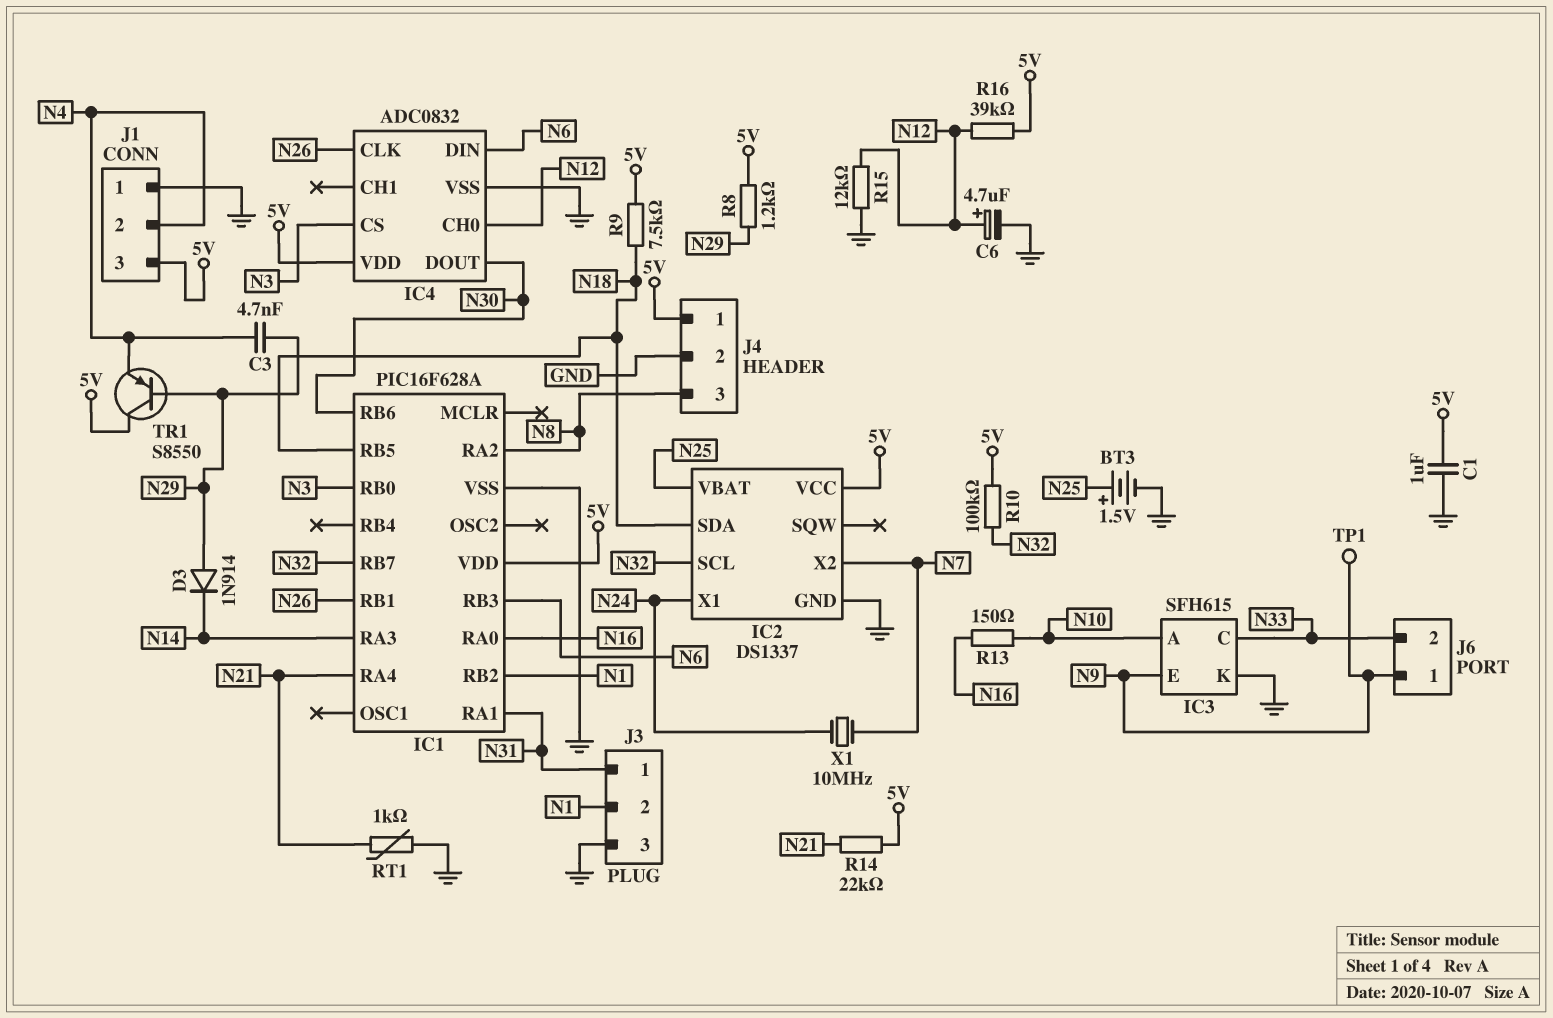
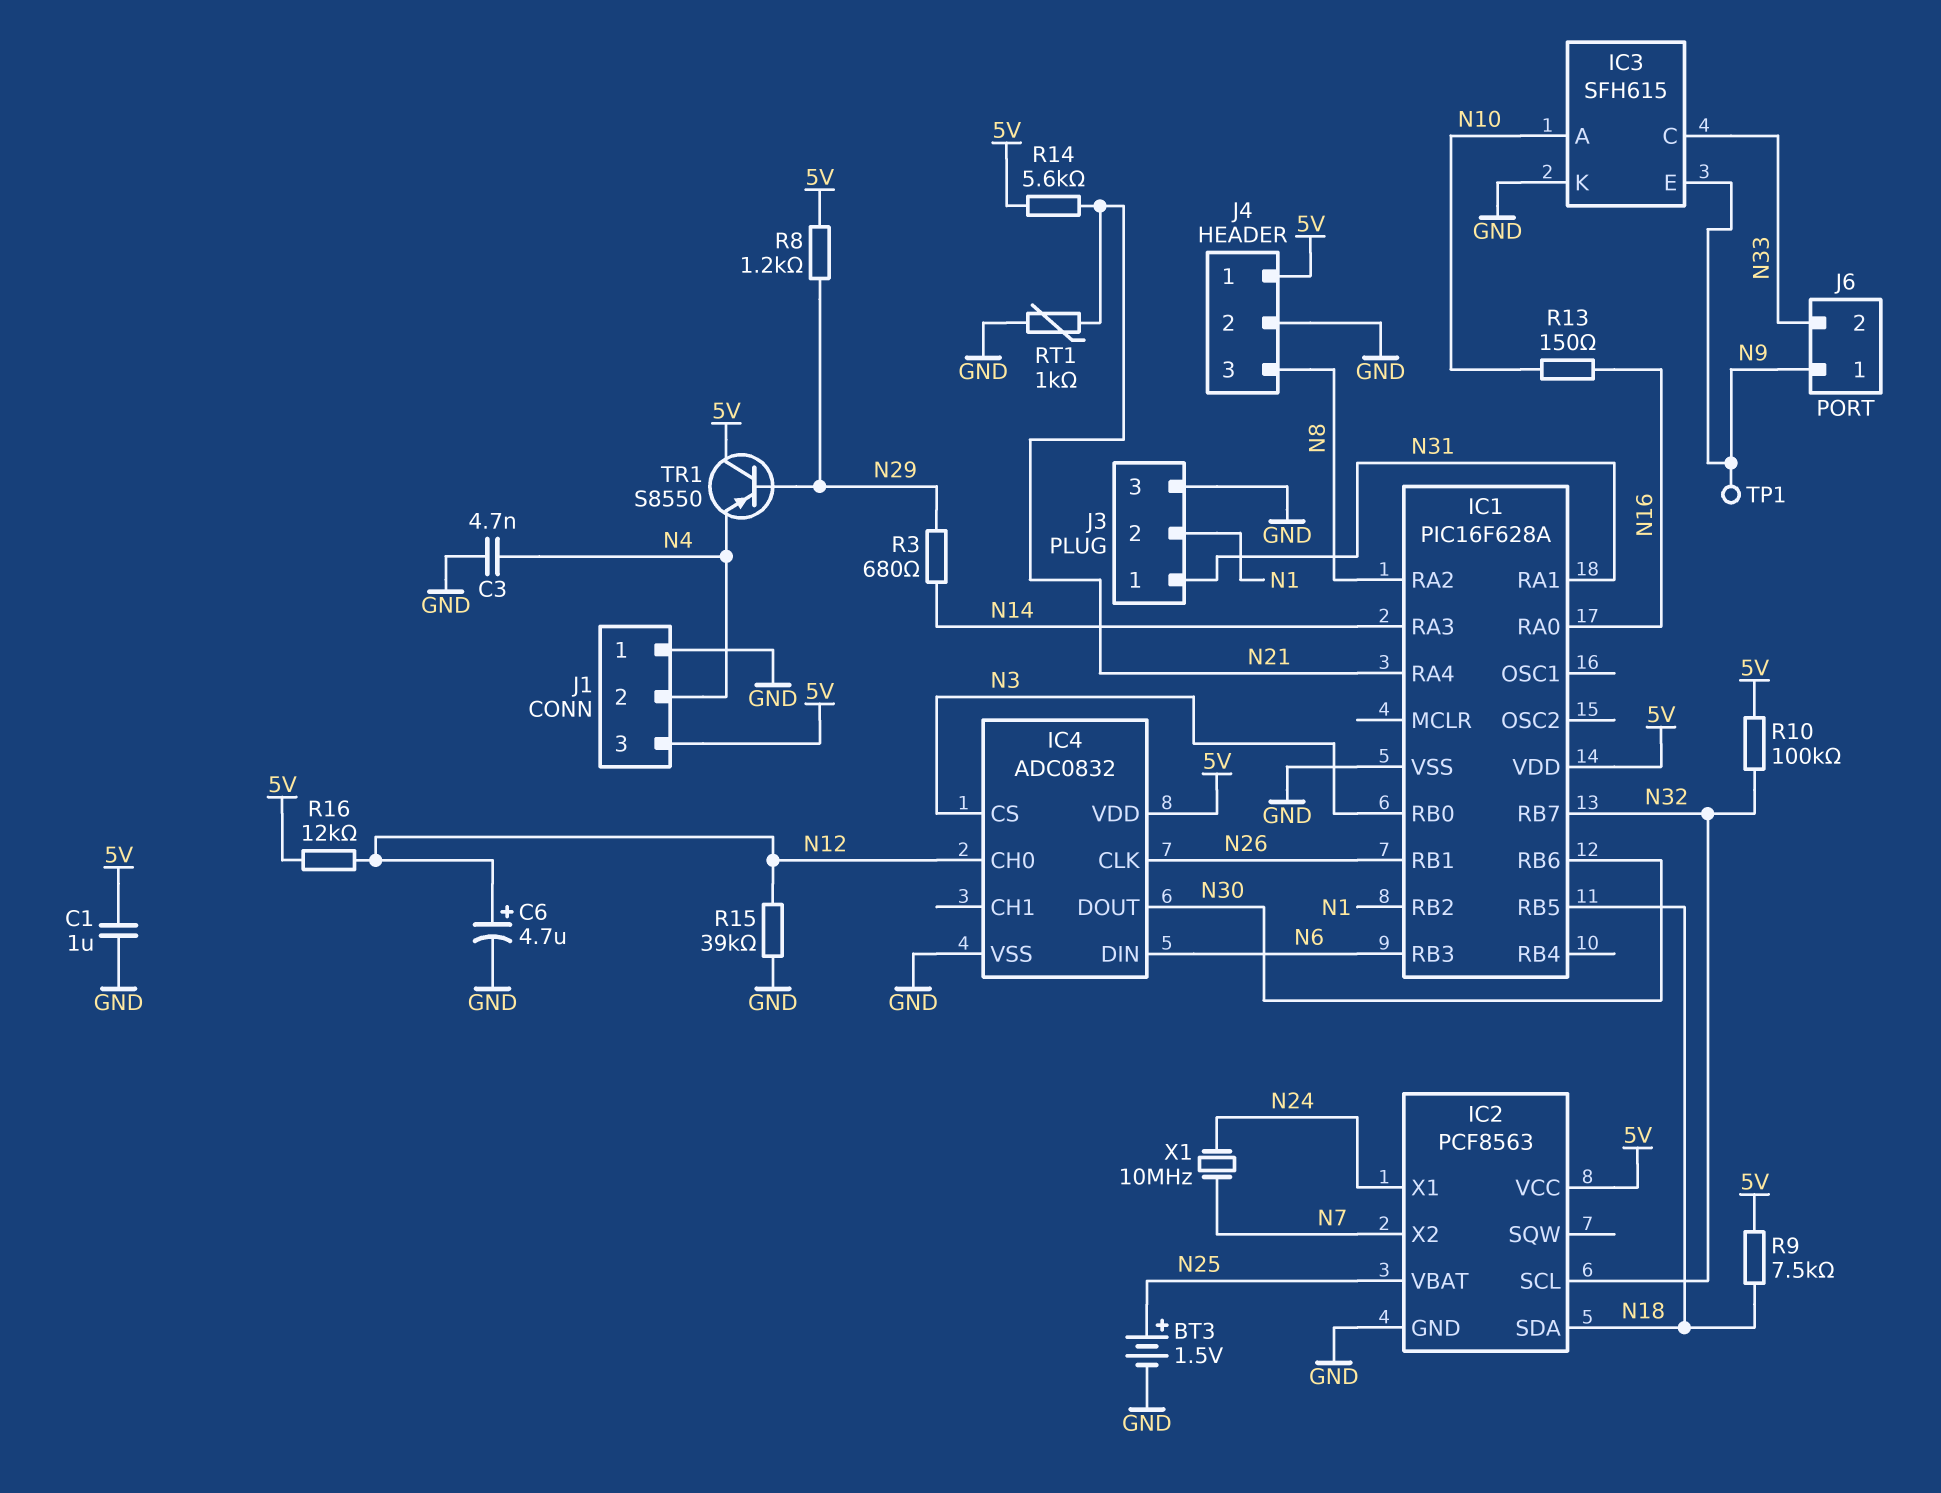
C3: 4.7nF (N4, N29) -> 4.7nF (GND, N4)
D3: diode 1N914 (A N29, K N14) -> none
IC2: DS1337 -> PCF8563
R3: none -> 680 (N14, N29)
R14: 22k (5V, N21) -> 5.6k (5V, N21)
R15: 12k (GND, N12) -> 39k (GND, N12)
R16: 39k (5V, N12) -> 12k (5V, N12)

